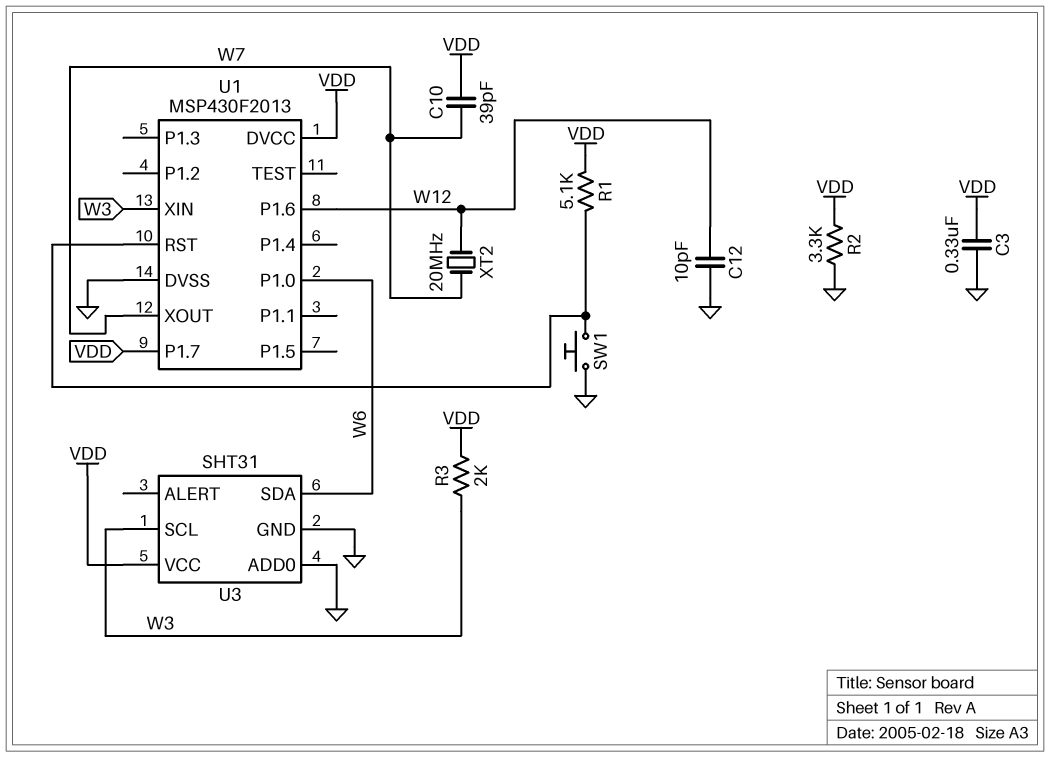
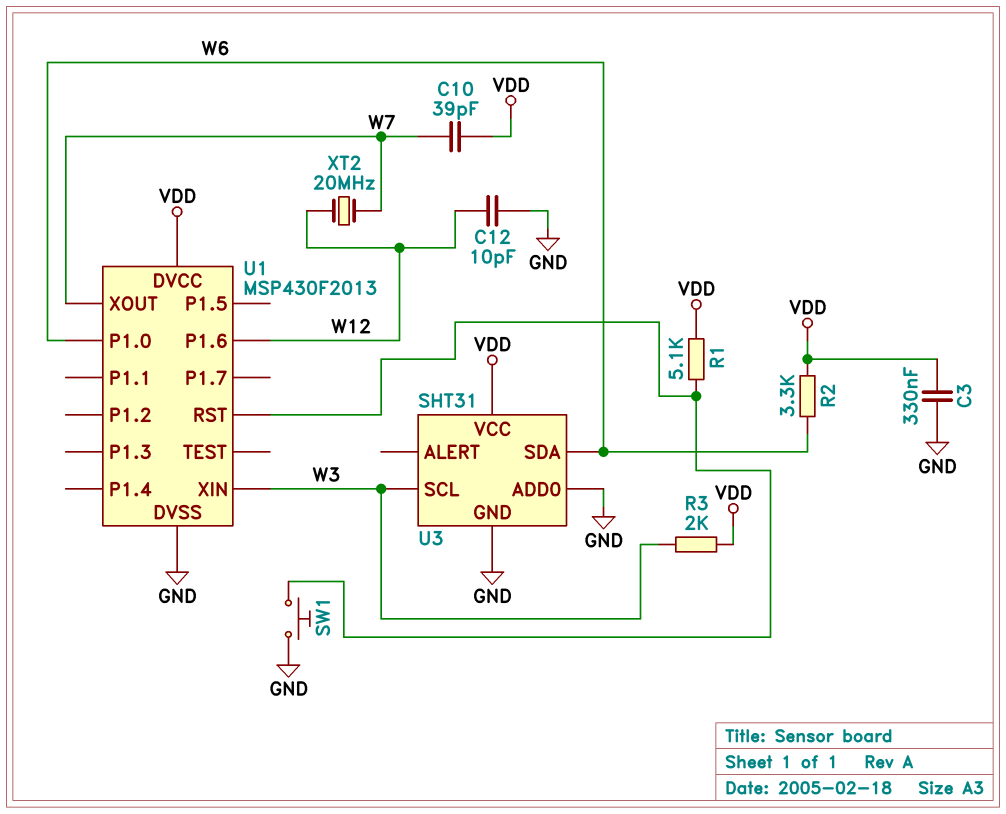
R2: 3.3k (GND, VDD) -> 3.3k (VDD, W6)
U1 pin P1.7: VDD -> none

